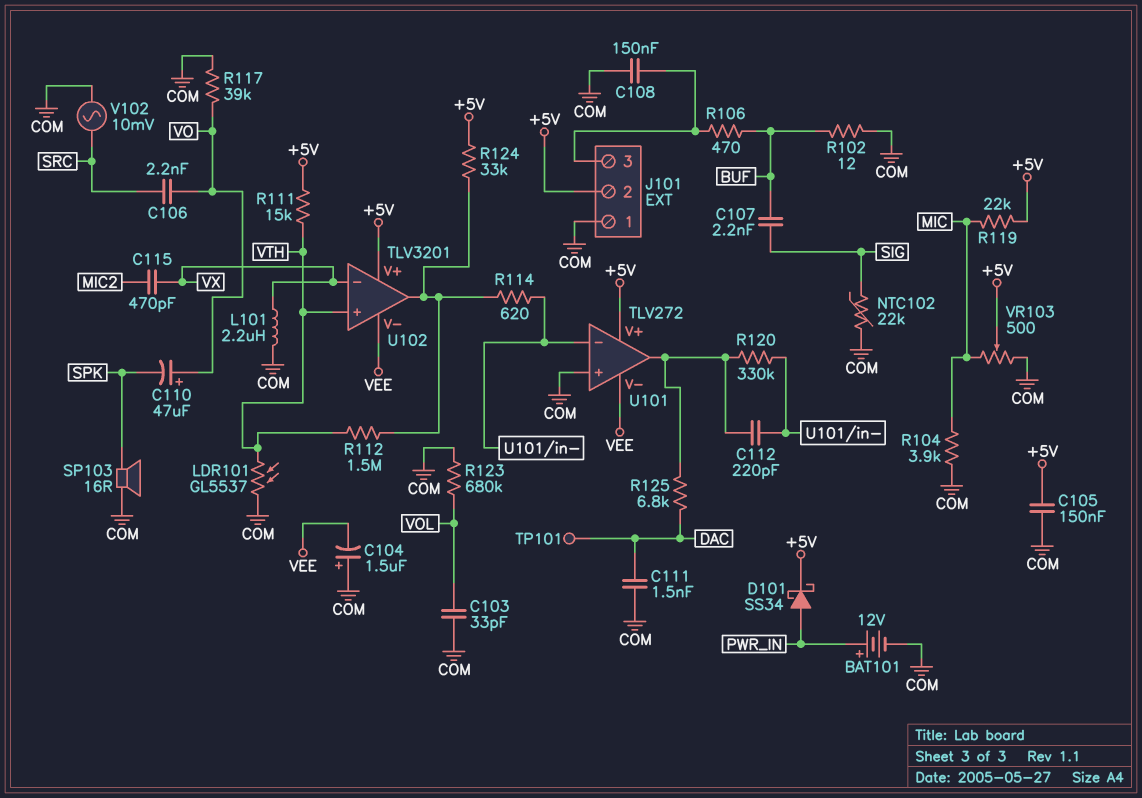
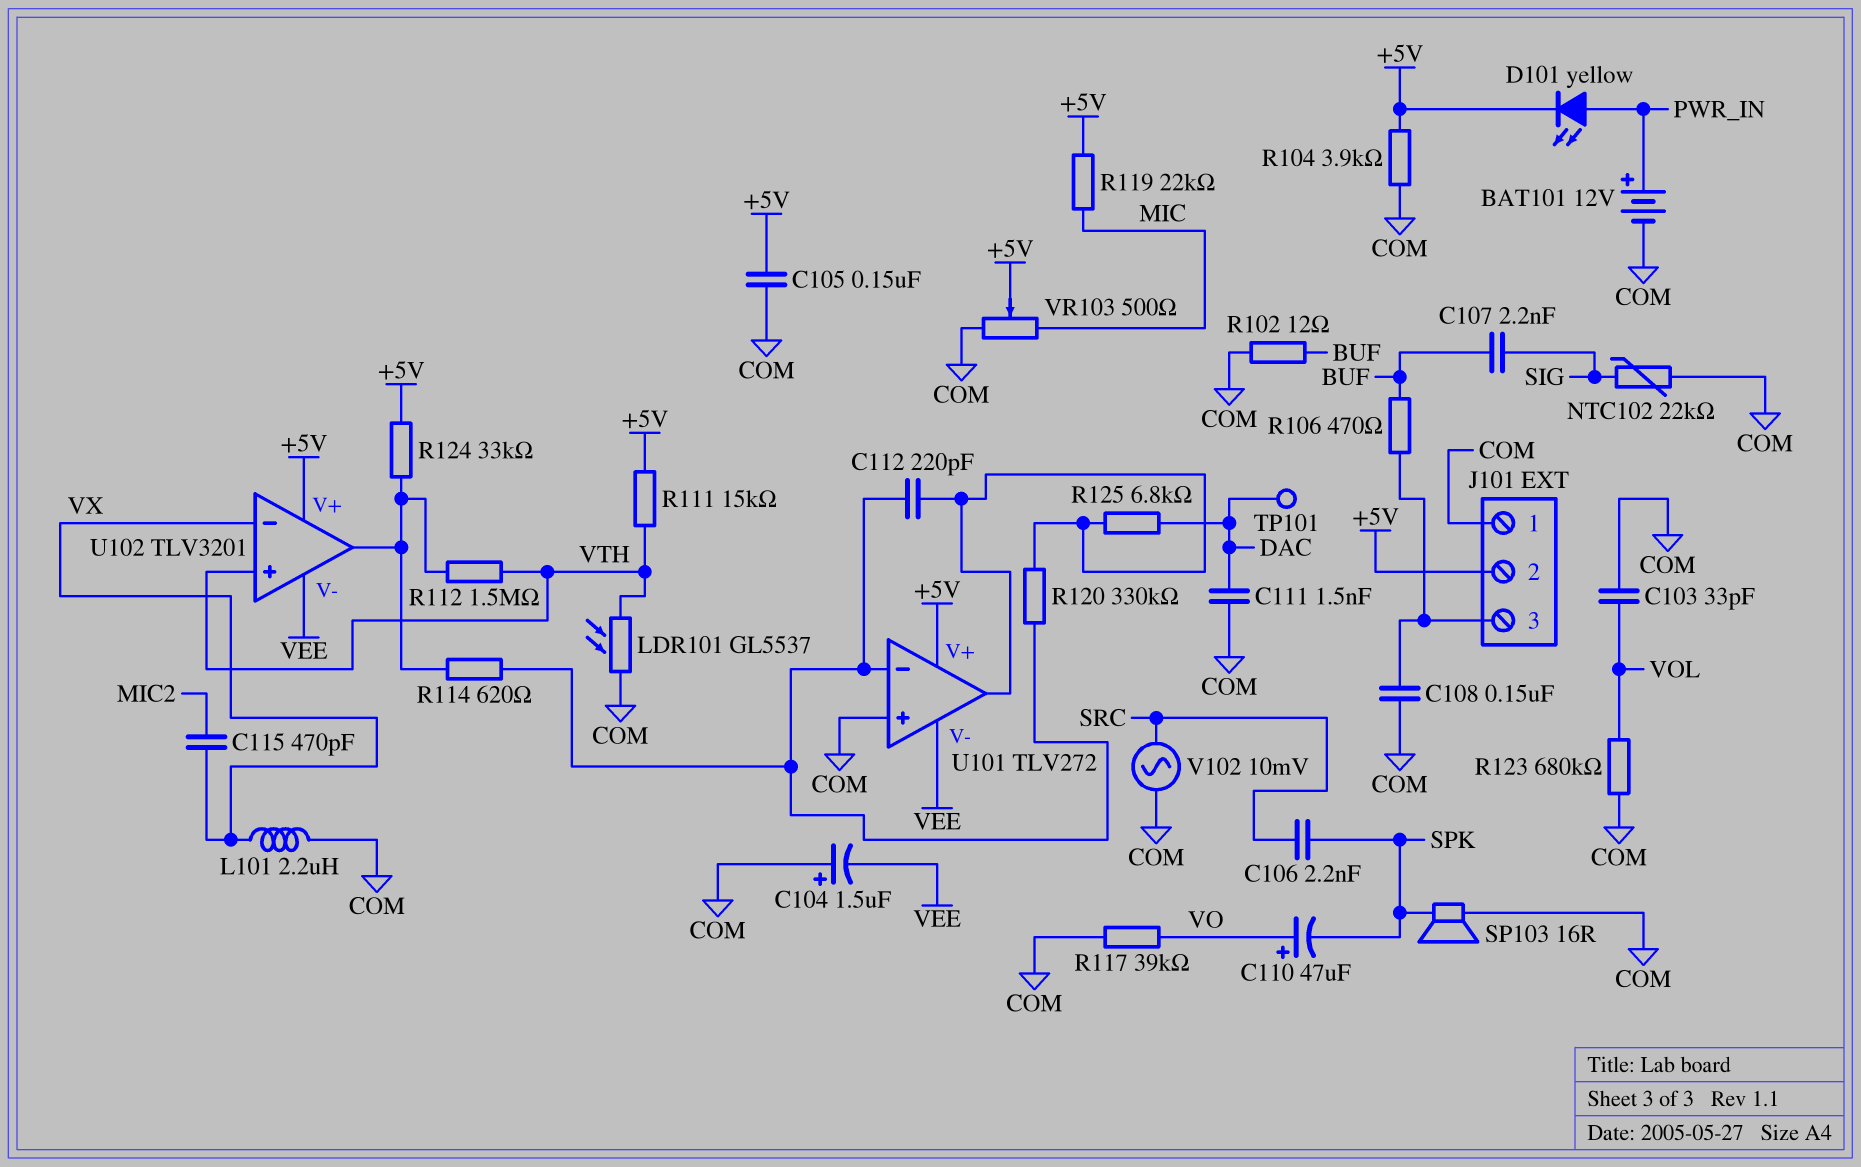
C106: 2.2nF (SRC, VO) -> 2.2nF (SPK, SRC)
D101: schottky SS34 (A PWR_IN, K +5V) -> LED yellow (A PWR_IN, K +5V)
R104: 3.9k (COM, MIC) -> 3.9k (+5V, COM)

